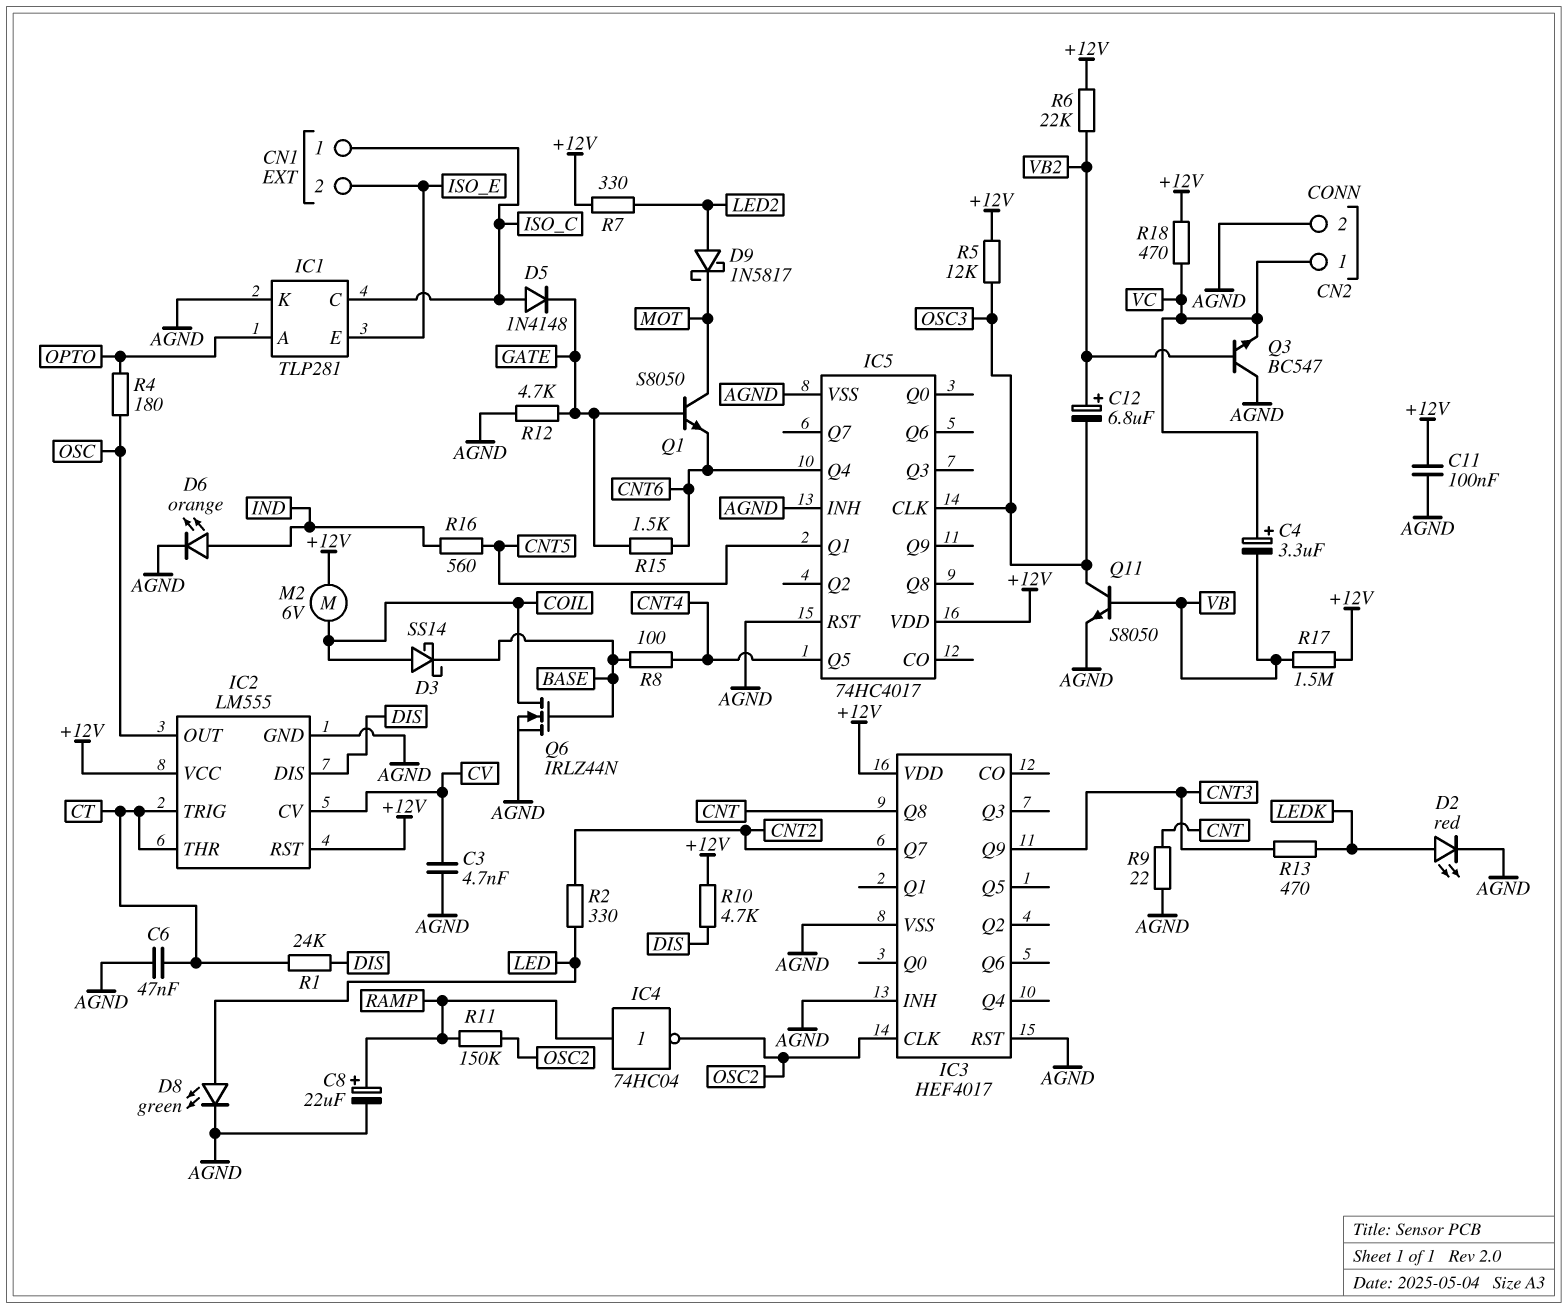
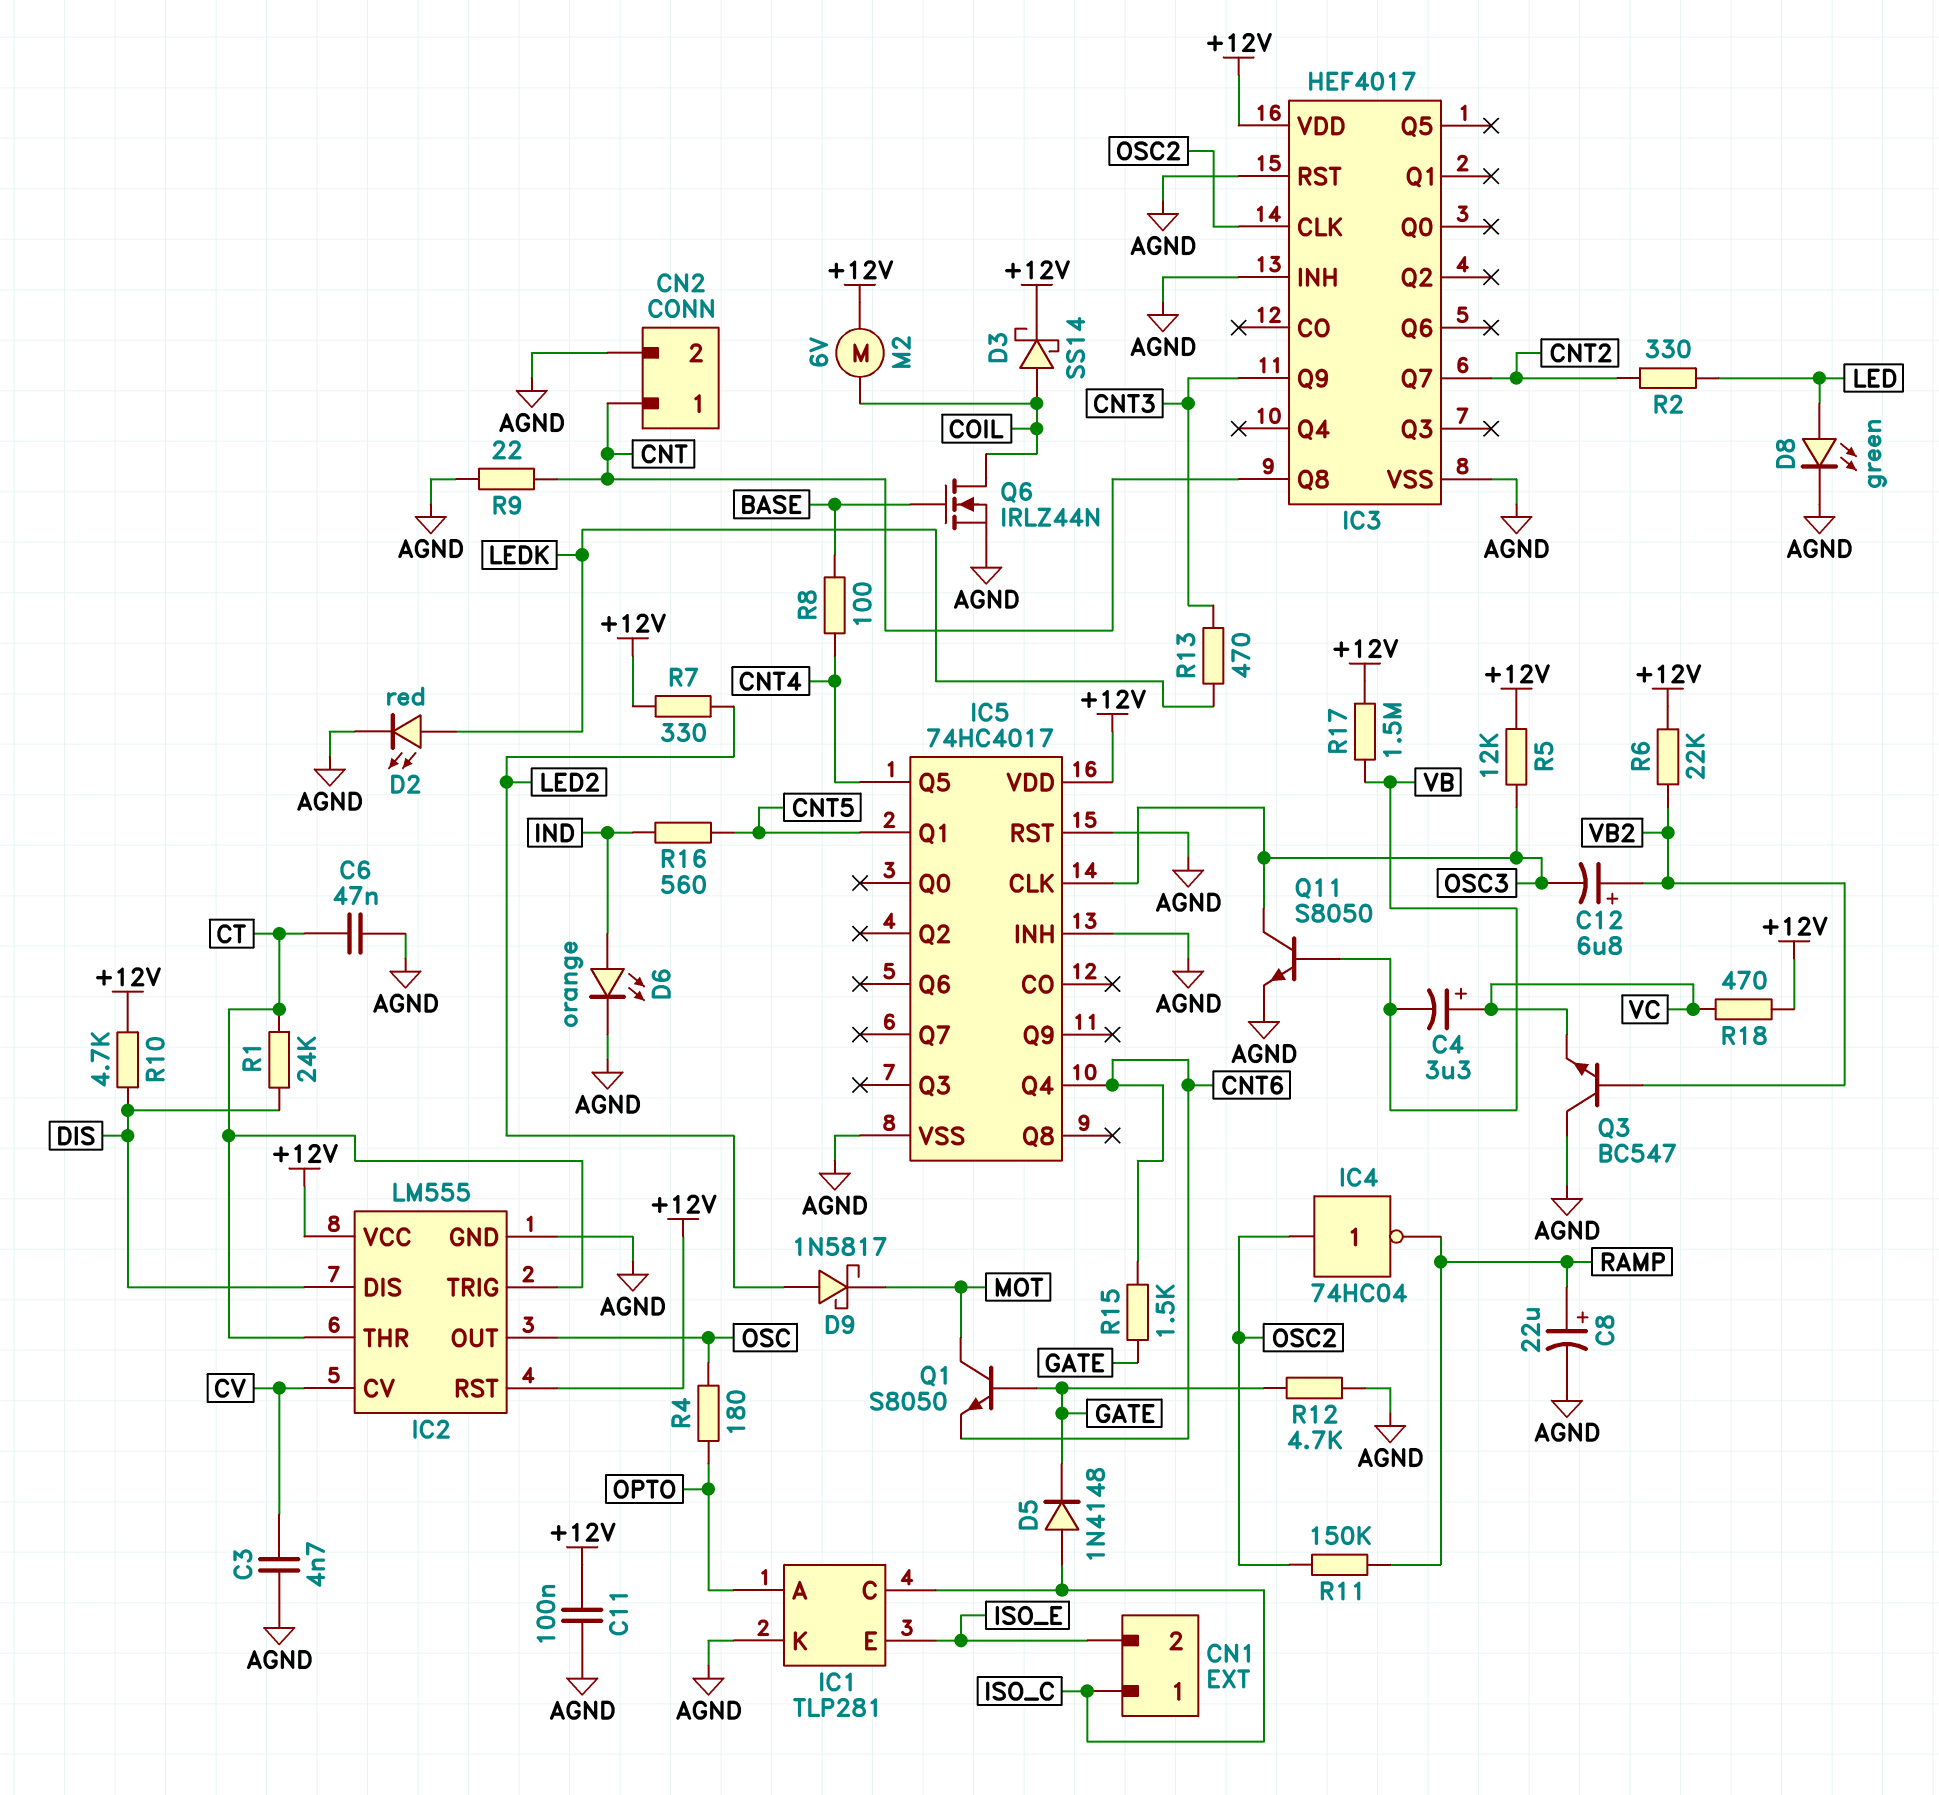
CN2 pin 1: VC -> CNT
D3: schottky SS14 (A COIL, K BASE) -> schottky SS14 (A COIL, K +12V)
IC4: NOT 74HC04 (in RAMP, out OSC2) -> NOT 74HC04 (in OSC2, out RAMP)

